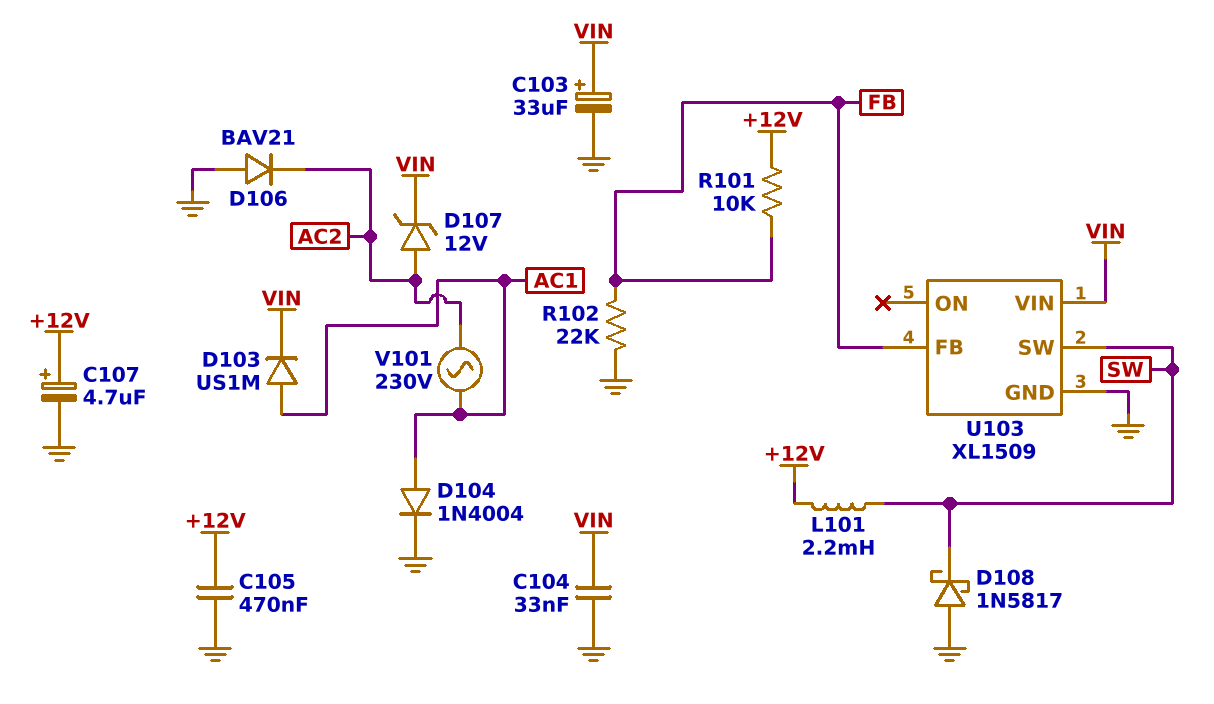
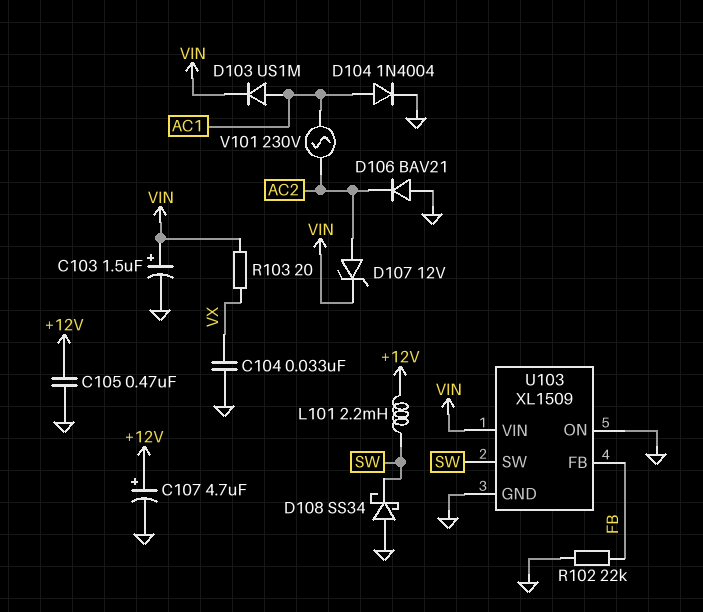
C103: 33uF (plus VIN, minus GND) -> 1.5uF (plus VIN, minus GND)
C104: 33nF (GND, VIN) -> 33nF (GND, VX)
D108: schottky 1N5817 (A GND, K SW) -> schottky SS34 (A GND, K SW)
R101: 10k (+12V, FB) -> none
R103: none -> 20 (VIN, VX)
U103 pin ON: none -> GND

